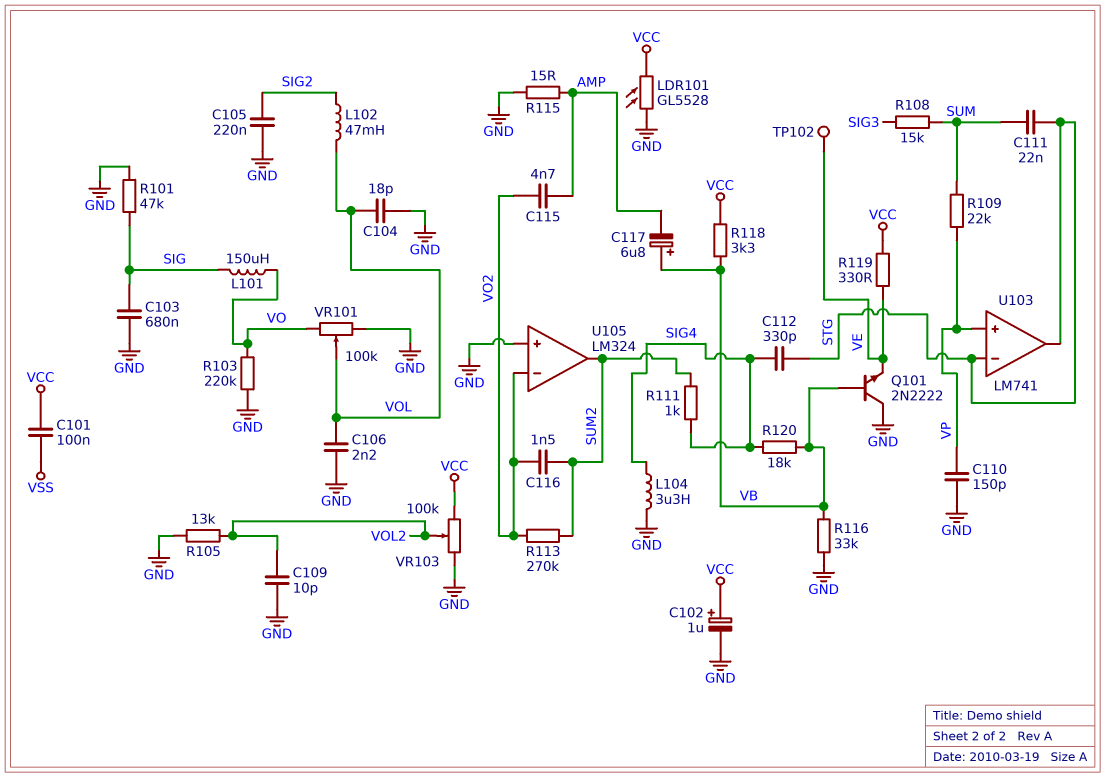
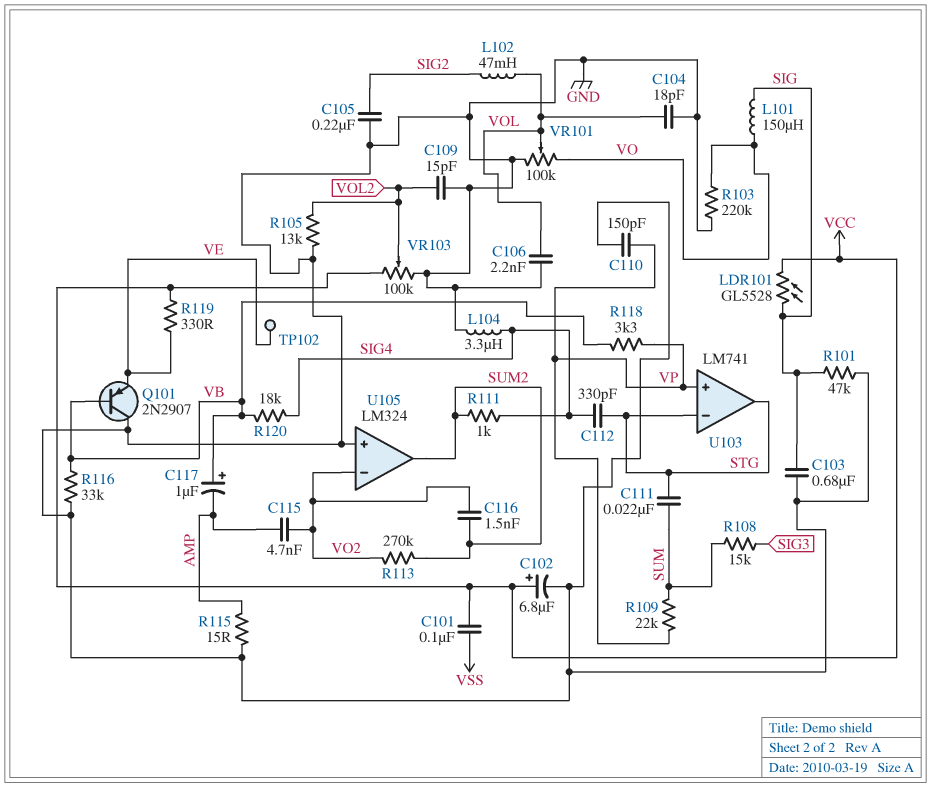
C102: 1uF (plus VCC, minus GND) -> 6.8uF (plus VCC, minus GND)
C109: 10pF (GND, VOL2) -> 15pF (GND, VOL2)
C117: 6.8uF (plus VB, minus AMP) -> 1uF (plus VB, minus AMP)
LDR101: GL5528 (GND, VCC) -> GL5528 (SIG, VCC)
Q101: NPN 2N2222 (B VB, C GND, E VE) -> PNP 2N2907 (B VB, C GND, E VE)
R118: 3.3k (VB, VCC) -> 3.3k (VB, VP)

